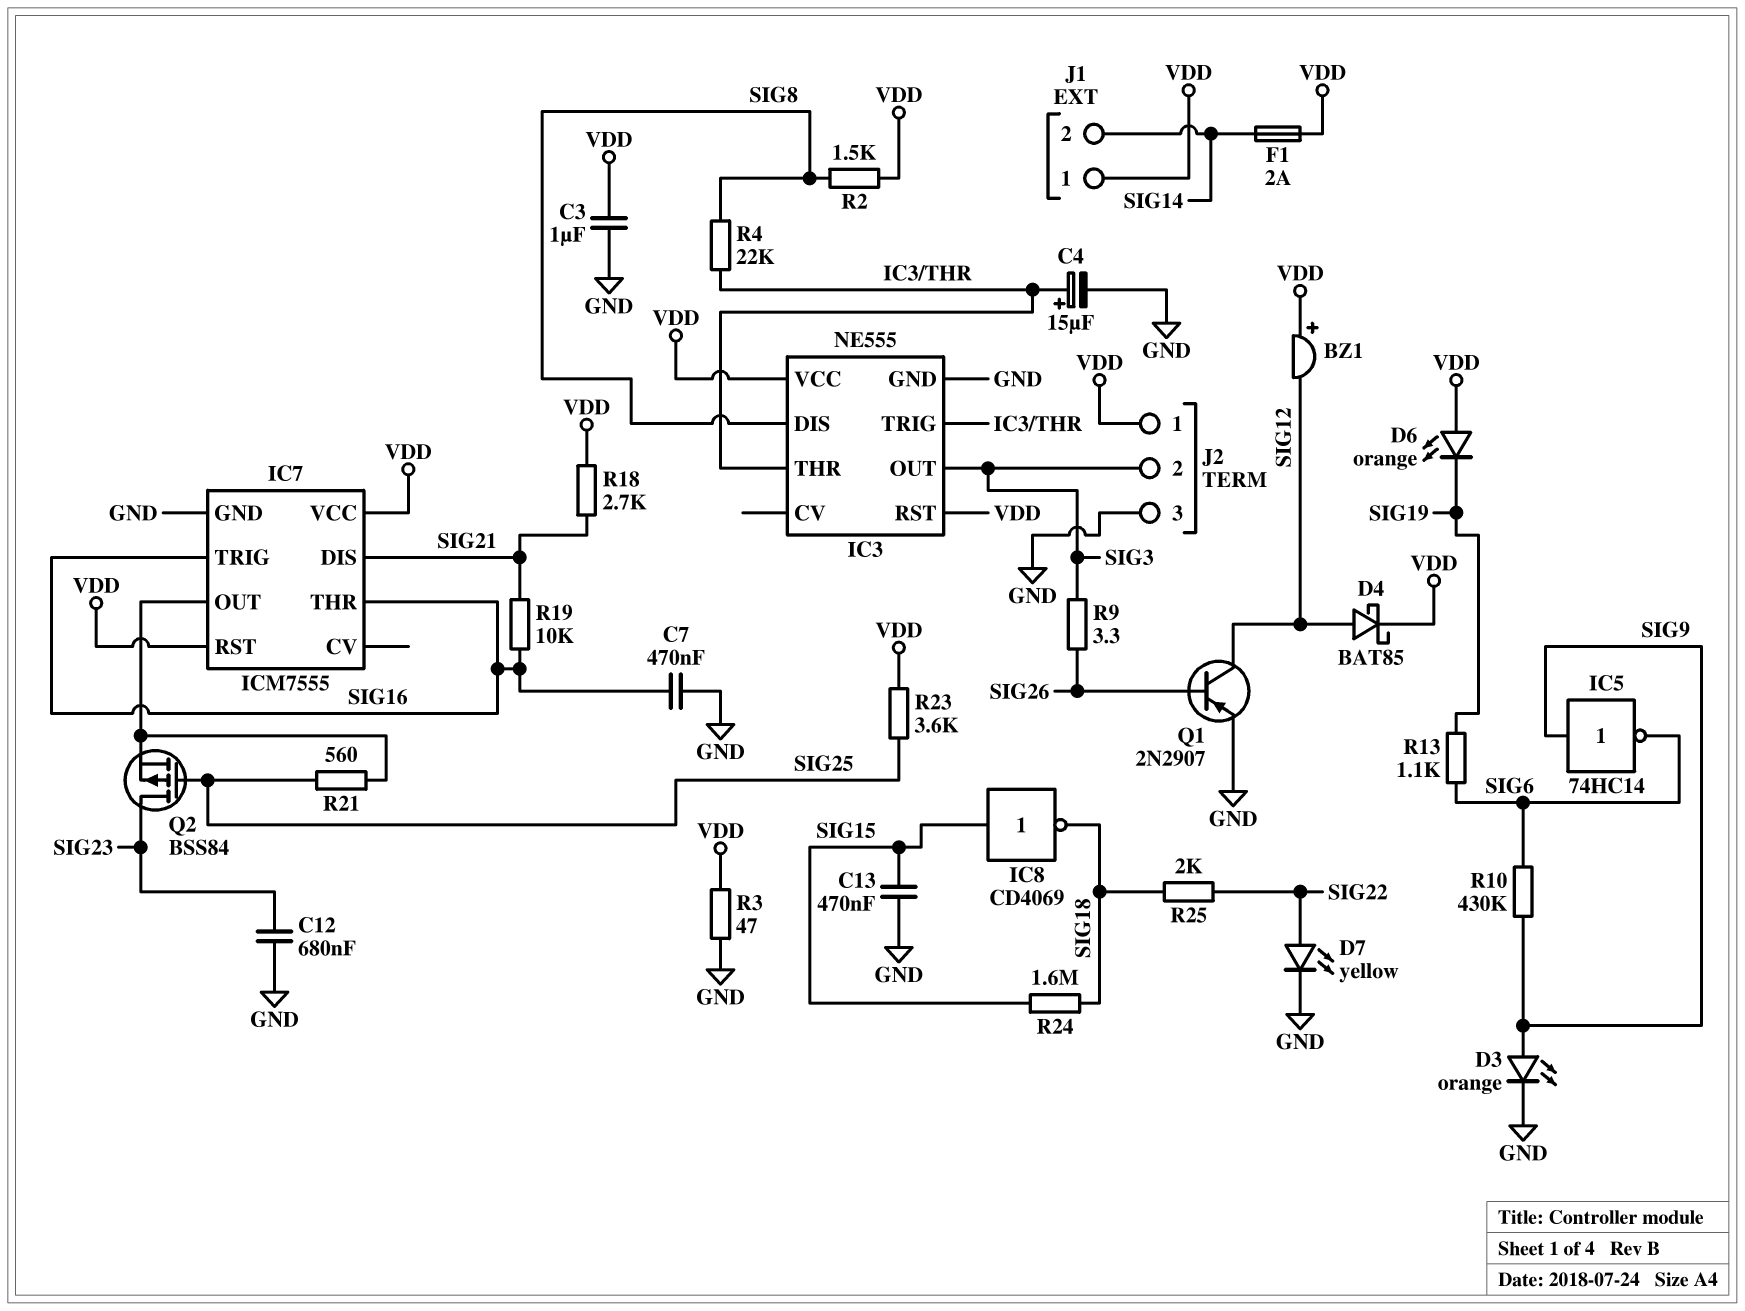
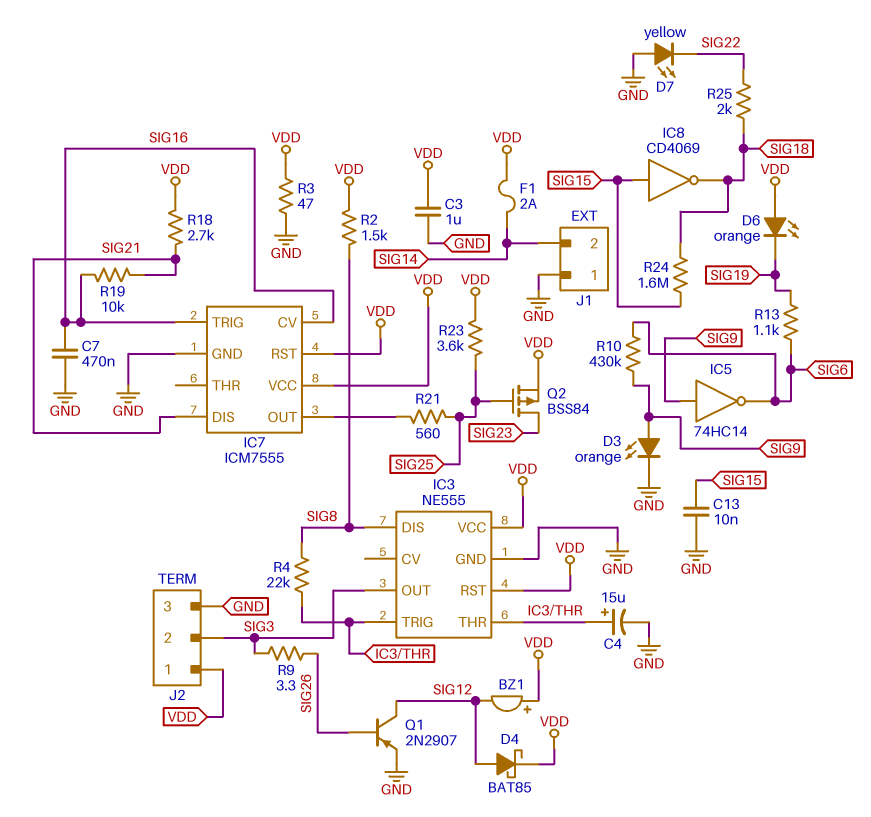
C12: 680nF (GND, SIG23) -> none
C13: 470nF (GND, SIG15) -> 10nF (GND, SIG15)
D7: LED yellow (A SIG22, K GND) -> LED yellow (A GND, K SIG22)
IC7 pin CV: none -> SIG16
IC7 pin THR: SIG16 -> none
J1 pin 1: VDD -> GND
Q2: PMOS BSS84 (G SIG25, D SIG23, S IC7/OUT) -> PMOS BSS84 (G SIG25, D SIG23, S VDD)

